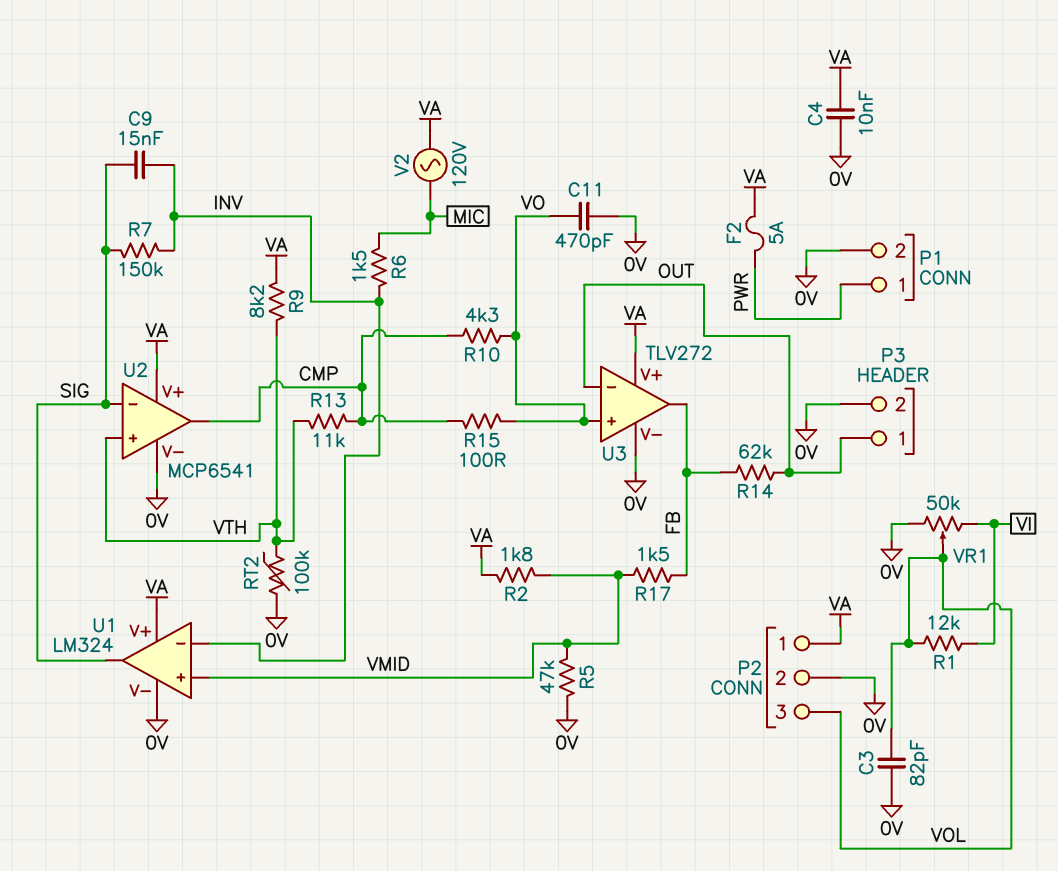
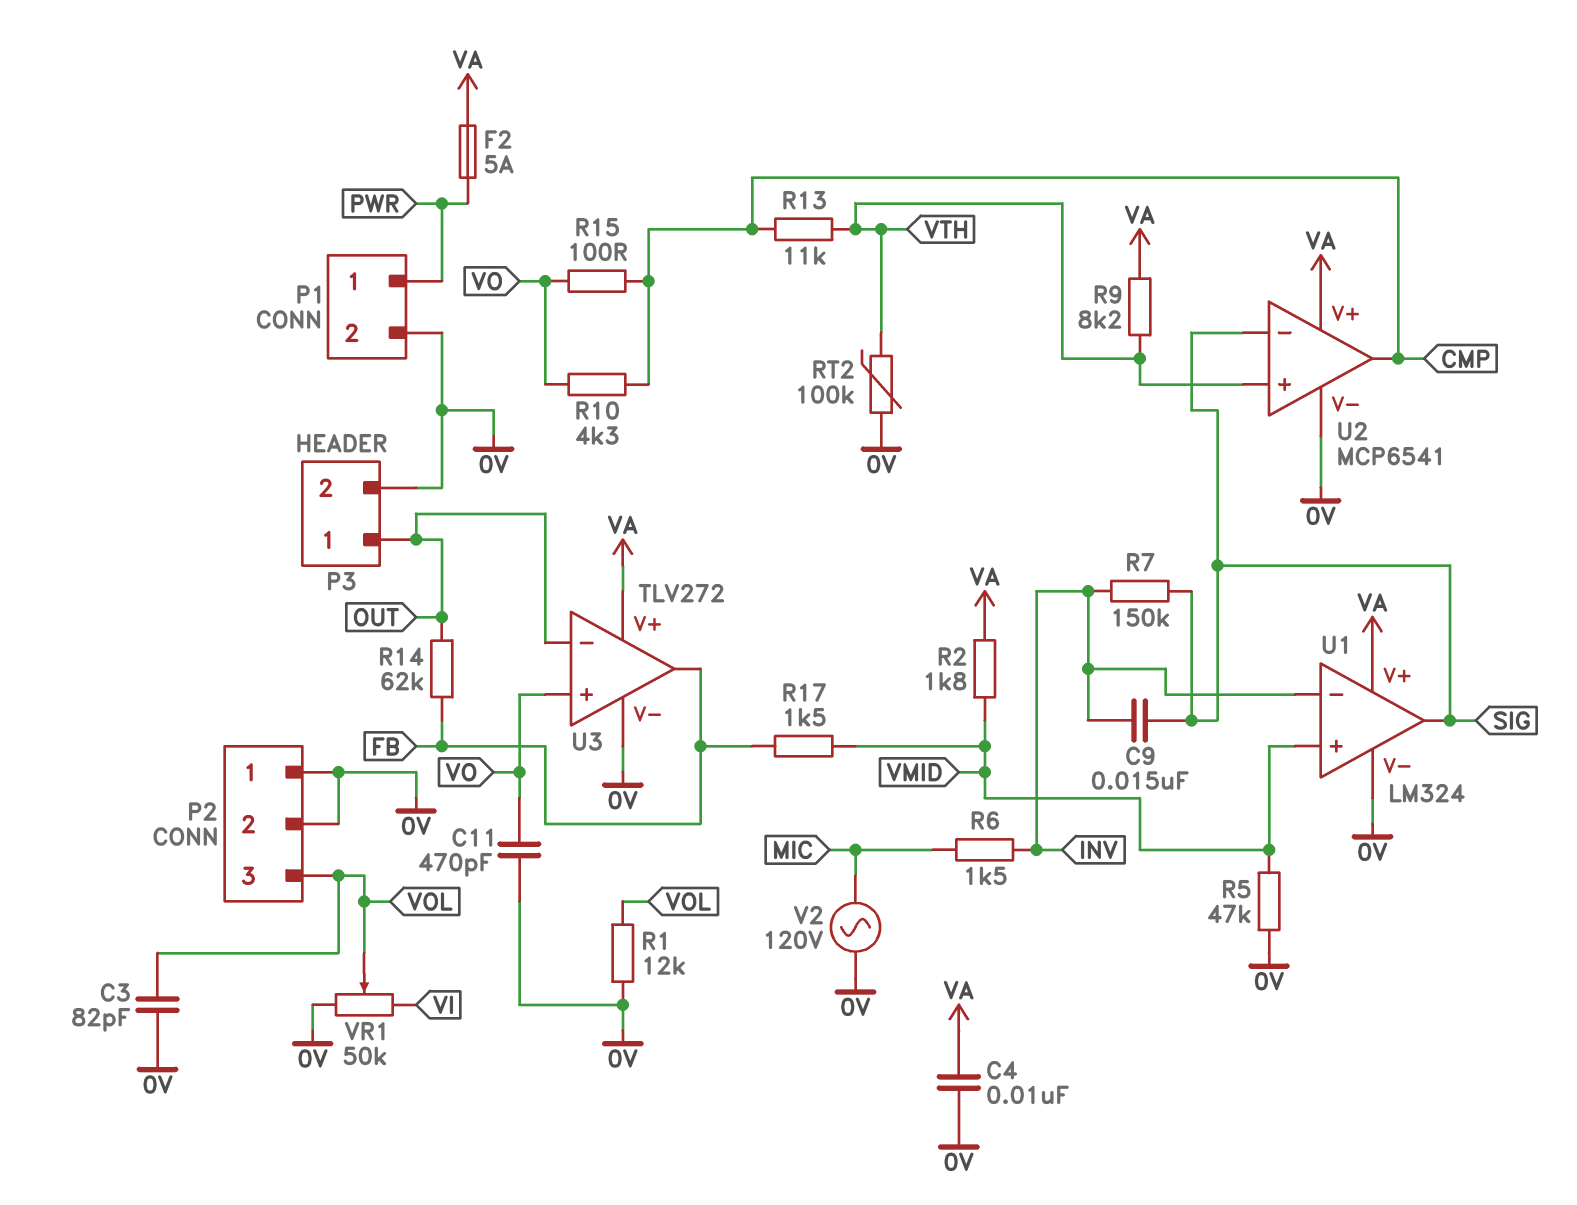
P2 pin 1: VA -> 0V
R1: 12k (VI, VOL) -> 12k (0V, VOL)
V2: AC 120V (MIC, VA) -> AC 120V (0V, MIC)

